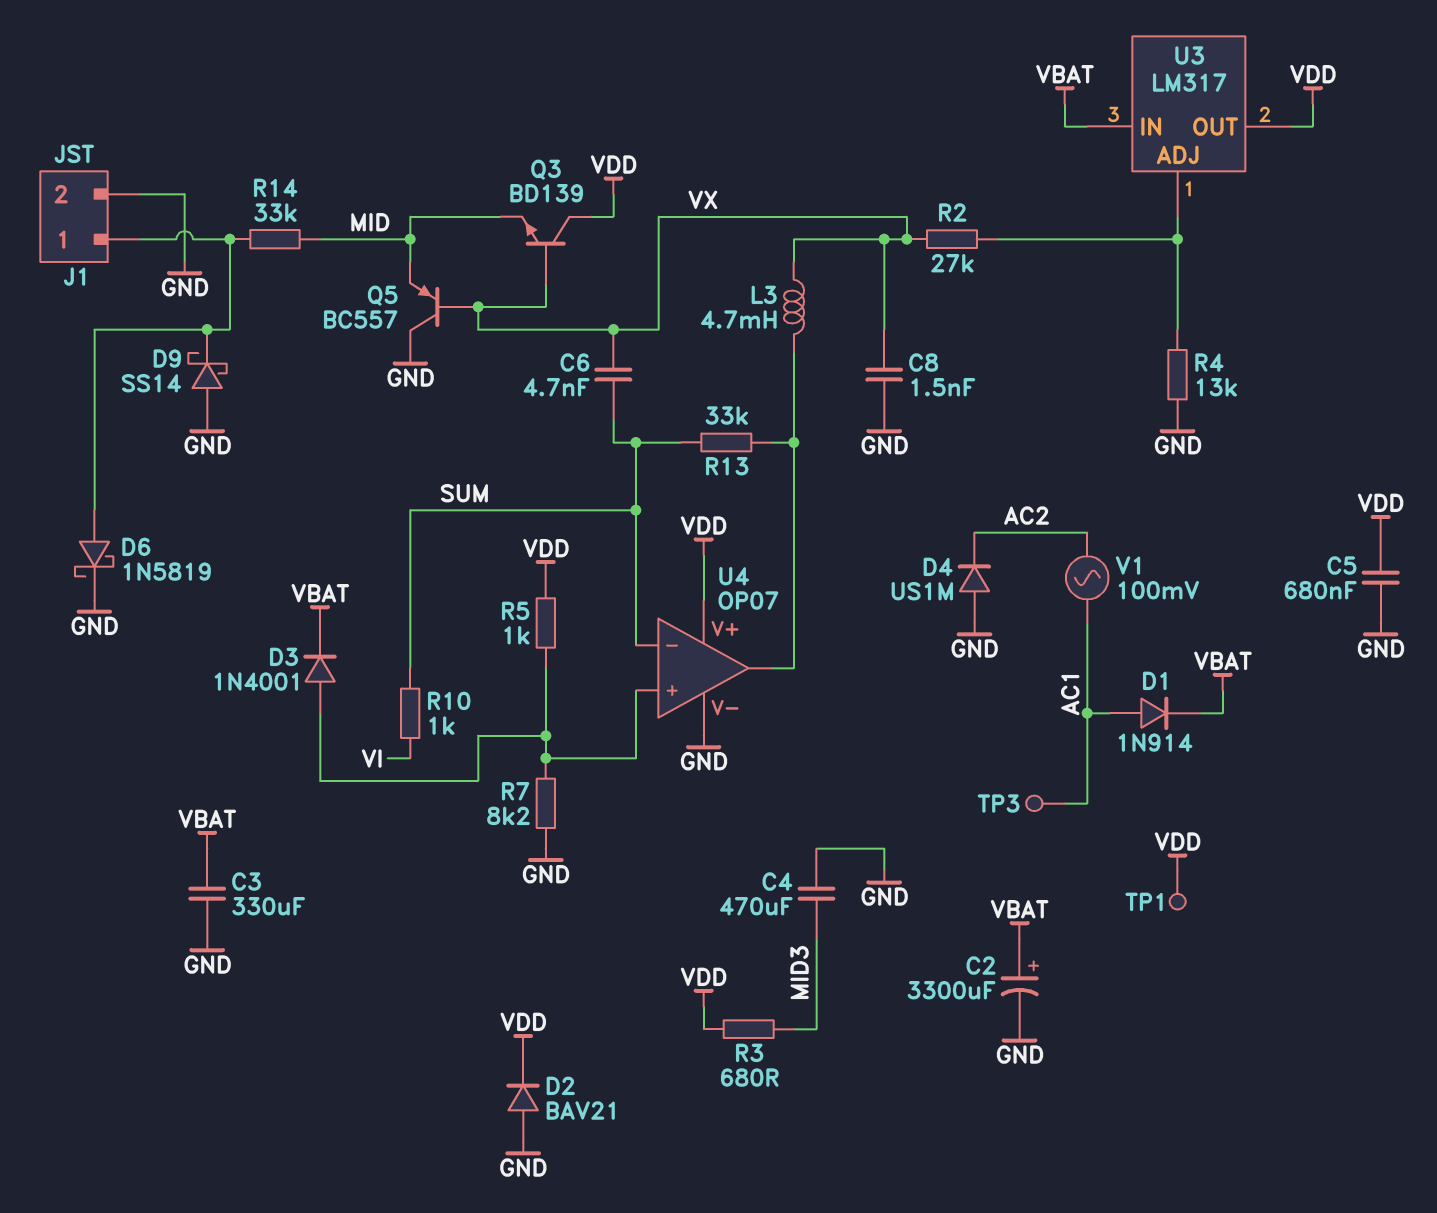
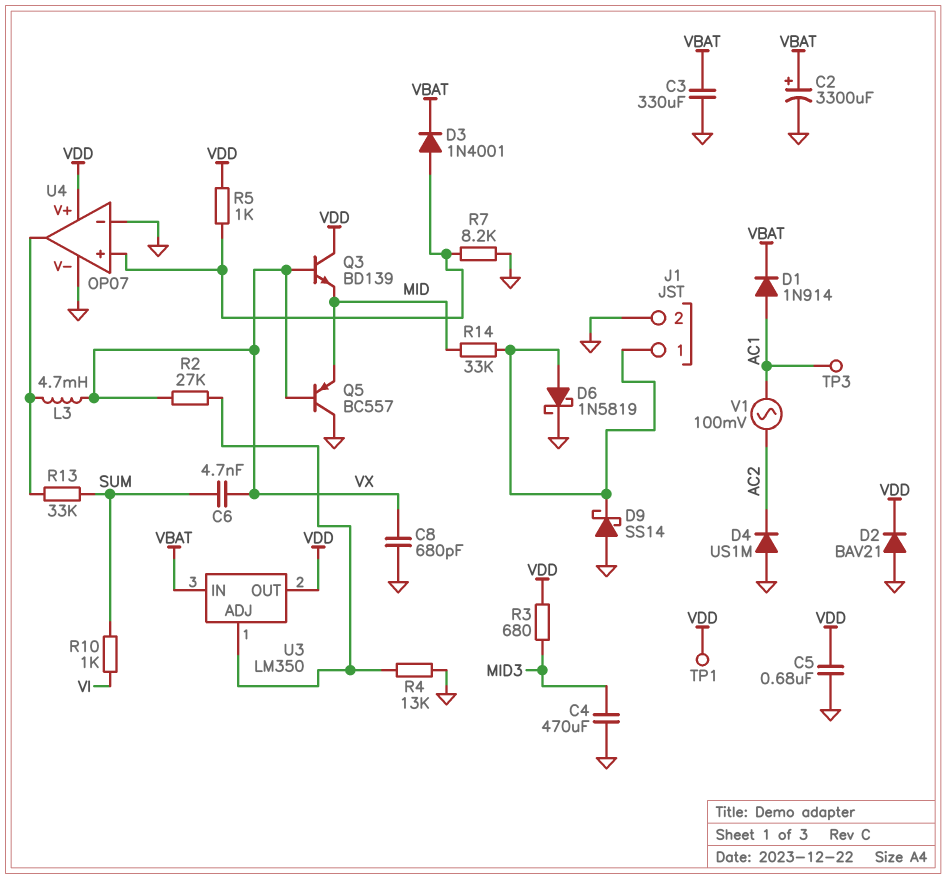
C8: 1.5nF (GND, VX) -> 680pF (GND, VX)
U3: LM317 -> LM350
U4 pin in-: SUM -> GND

